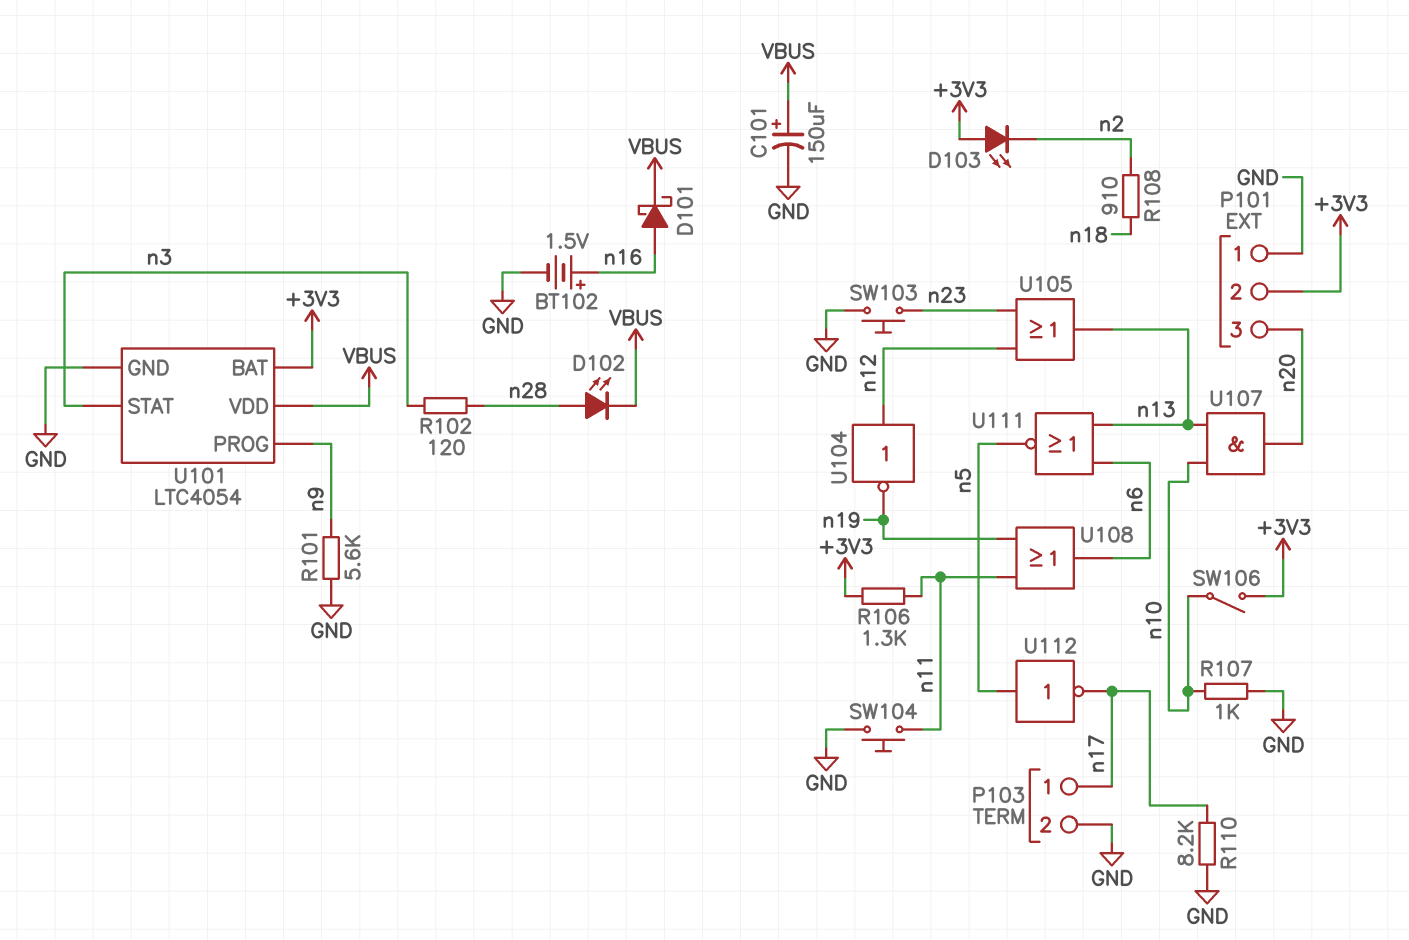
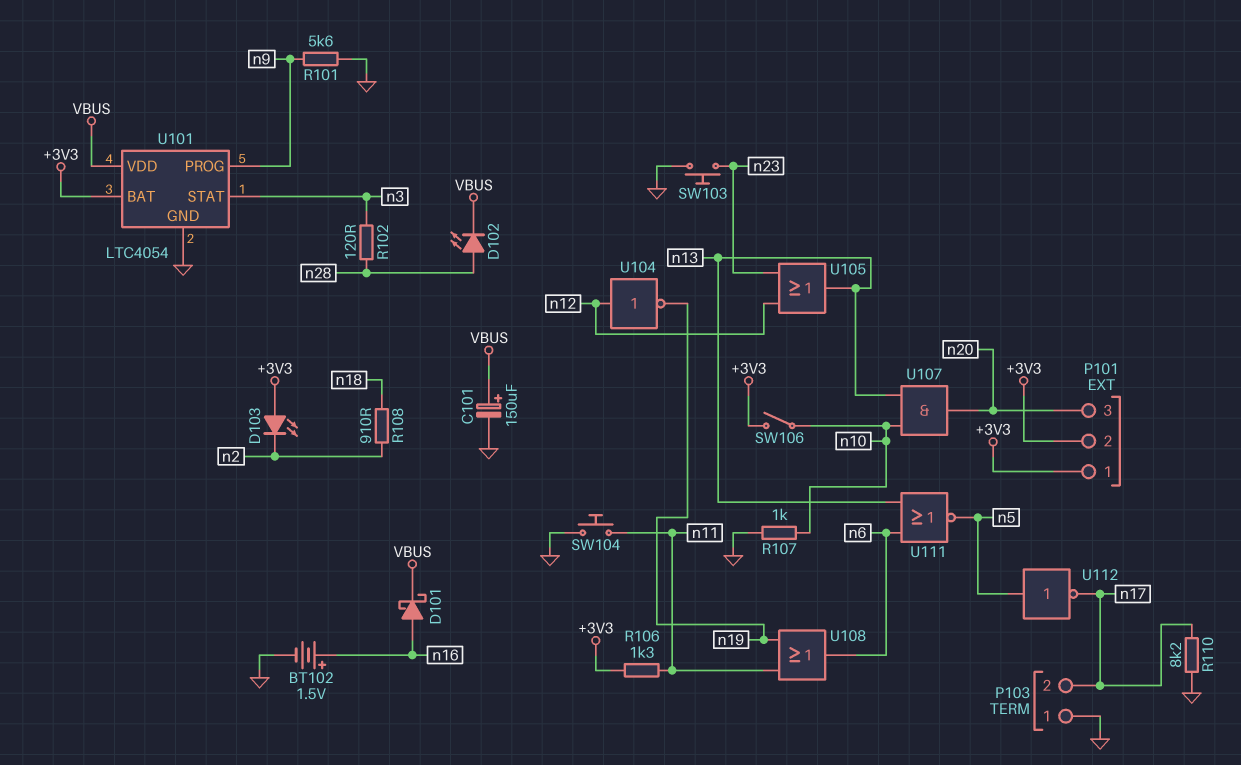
P101 pin 1: GND -> +3V3
P103 pin 1: n17 -> GND
P103 pin 2: GND -> n17

